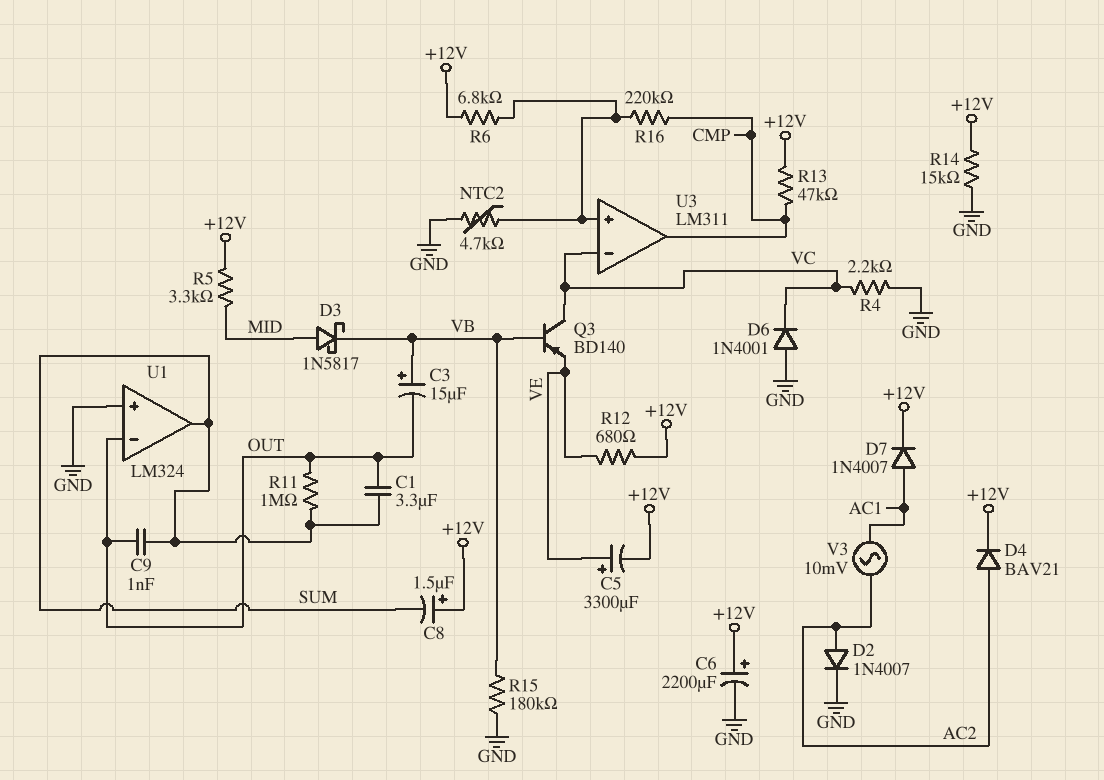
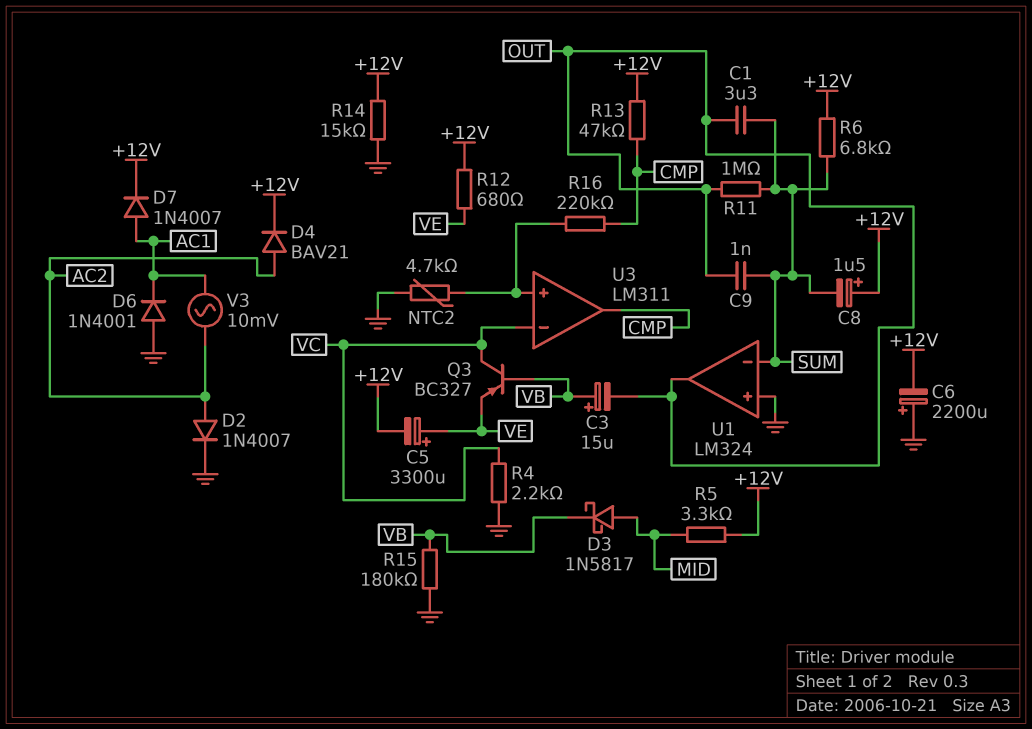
C6: 2200uF (plus +12V, minus GND) -> 2200uF (plus GND, minus +12V)
D6: diode 1N4001 (A GND, K VC) -> diode 1N4001 (A GND, K AC1)
Q3: PNP BD140 (B VB, C VC, E VE) -> PNP BC327 (B VB, C VC, E VE)
R6: 6.8k (+12V, U3/in+) -> 6.8k (+12V, SUM)
U1 pin in-: OUT -> SUM
U1 pin out: SUM -> OUT

